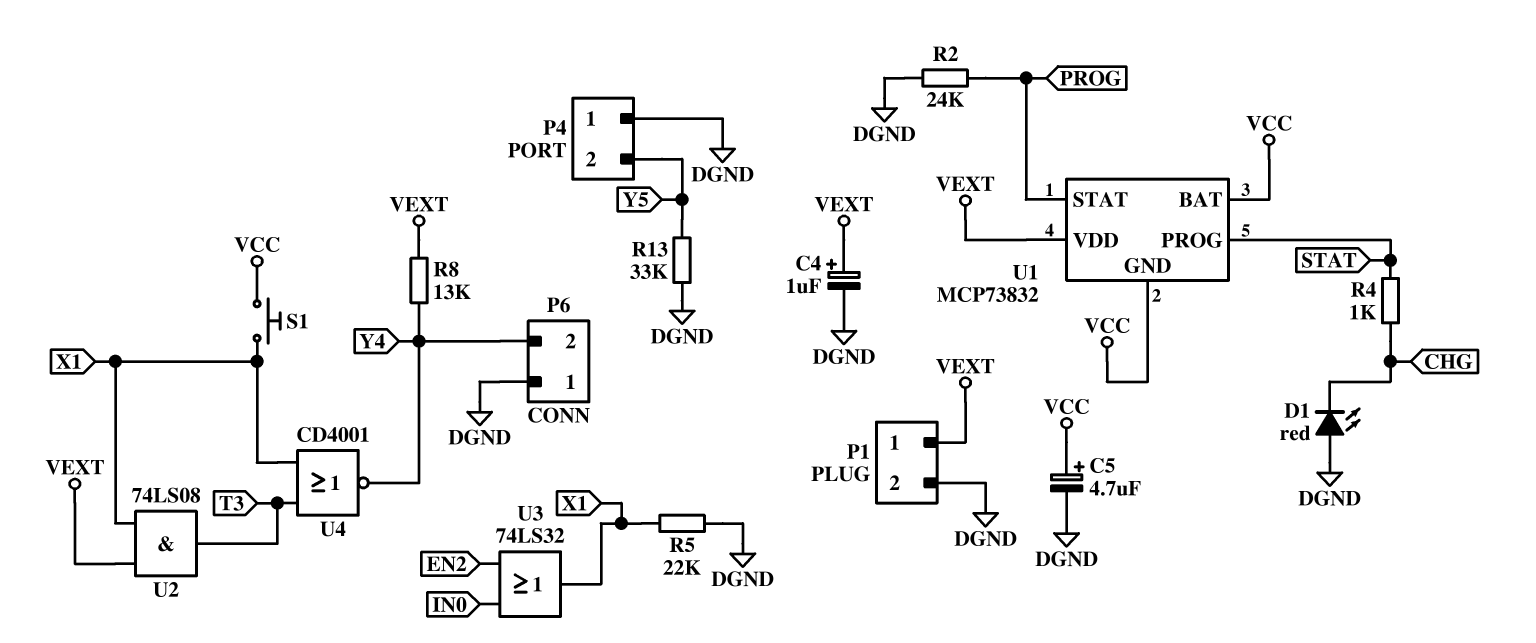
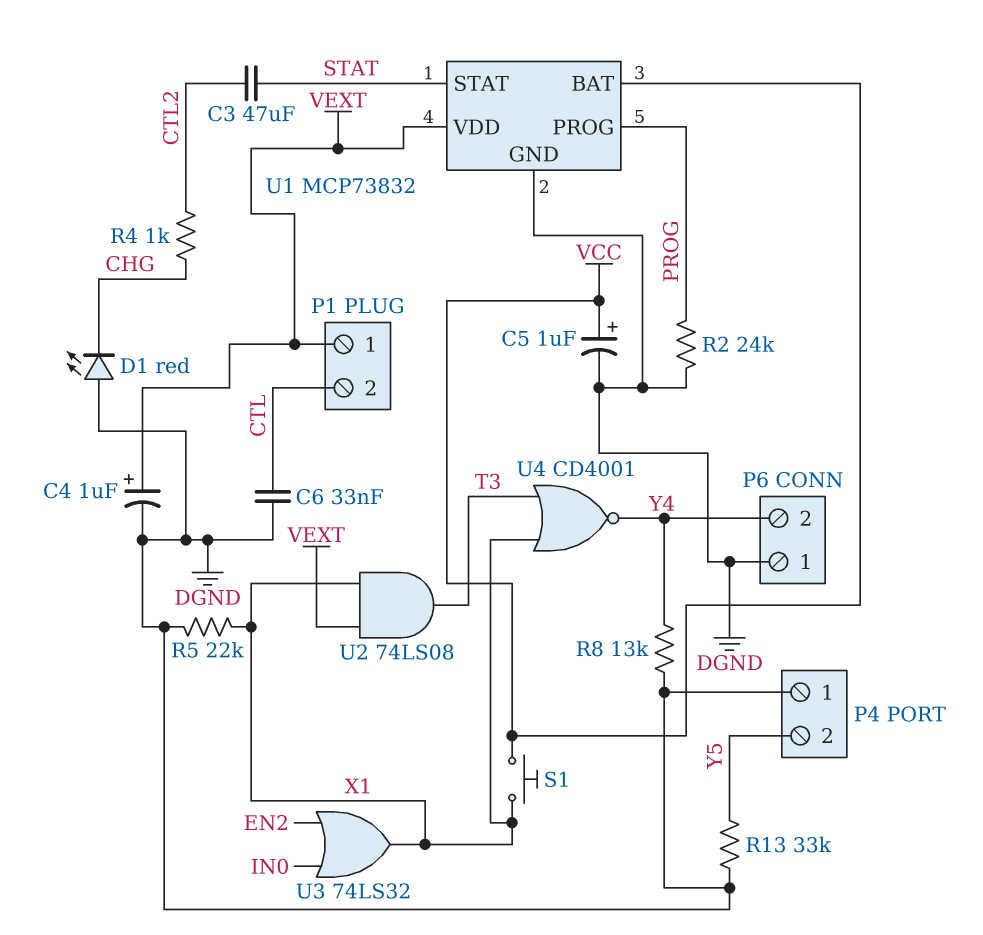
C3: none -> 47uF (CTL2, STAT)
C5: 4.7uF (plus VCC, minus DGND) -> 1uF (plus VCC, minus DGND)
C6: none -> 33nF (CTL, DGND)
P1 pin 2: DGND -> CTL
R4: 1k (CHG, STAT) -> 1k (CHG, CTL2)
R8: 13k (VEXT, Y4) -> 13k (DGND, Y4)
U1 pin GND: VCC -> DGND
U1 pin PROG: STAT -> PROG
U1 pin STAT: PROG -> STAT

